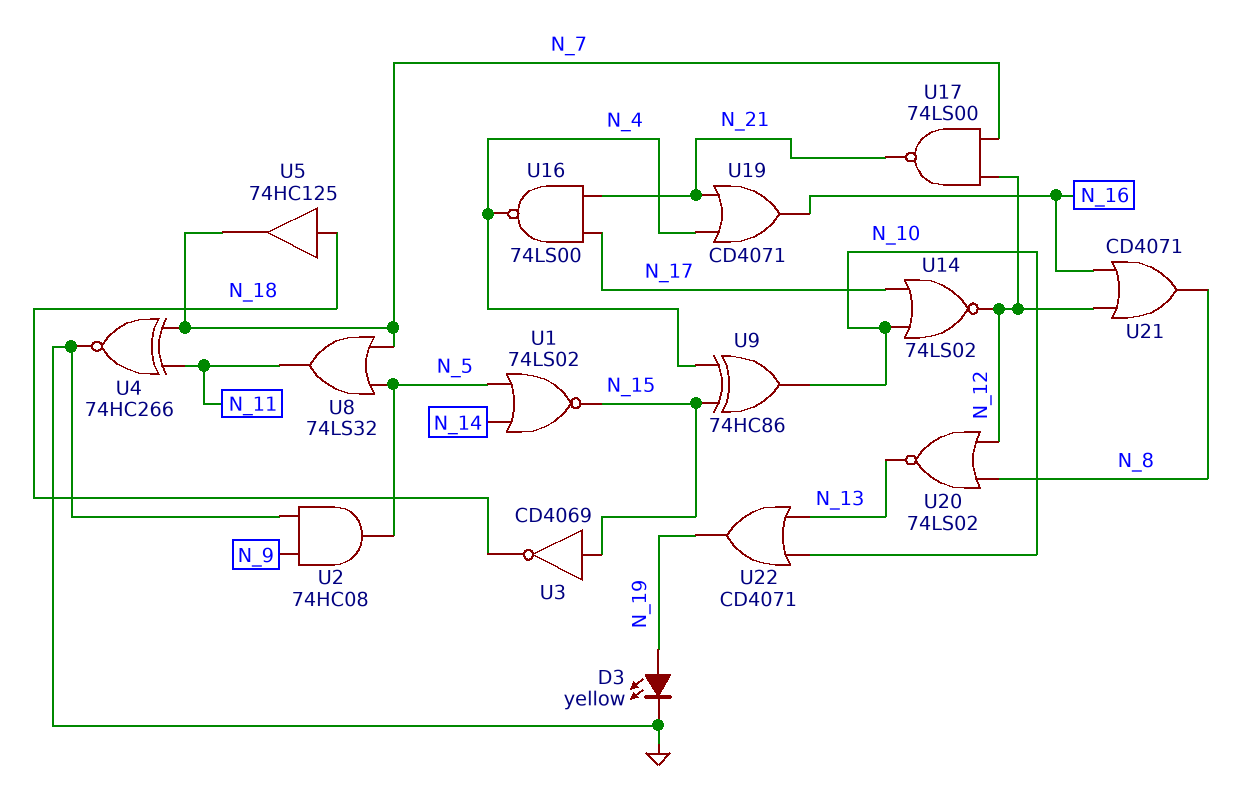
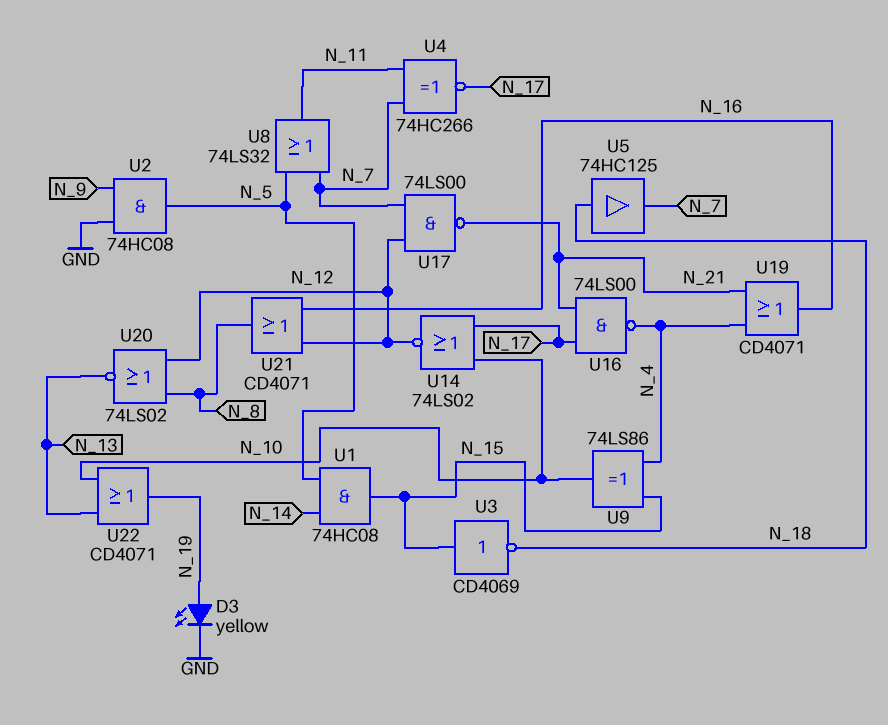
U1: NOR 74LS02 (in N_5, in N_14, out N_15) -> AND 74HC08 (in N_5, in N_14, out N_15)
U4: XNOR 74HC266 (in N_7, in N_11, out GND) -> XNOR 74HC266 (in N_7, in N_11, out N_17)
U9: XOR 74HC86 (in N_4, in N_15, out N_10) -> XOR 74LS86 (in N_4, in N_15, out N_10)

